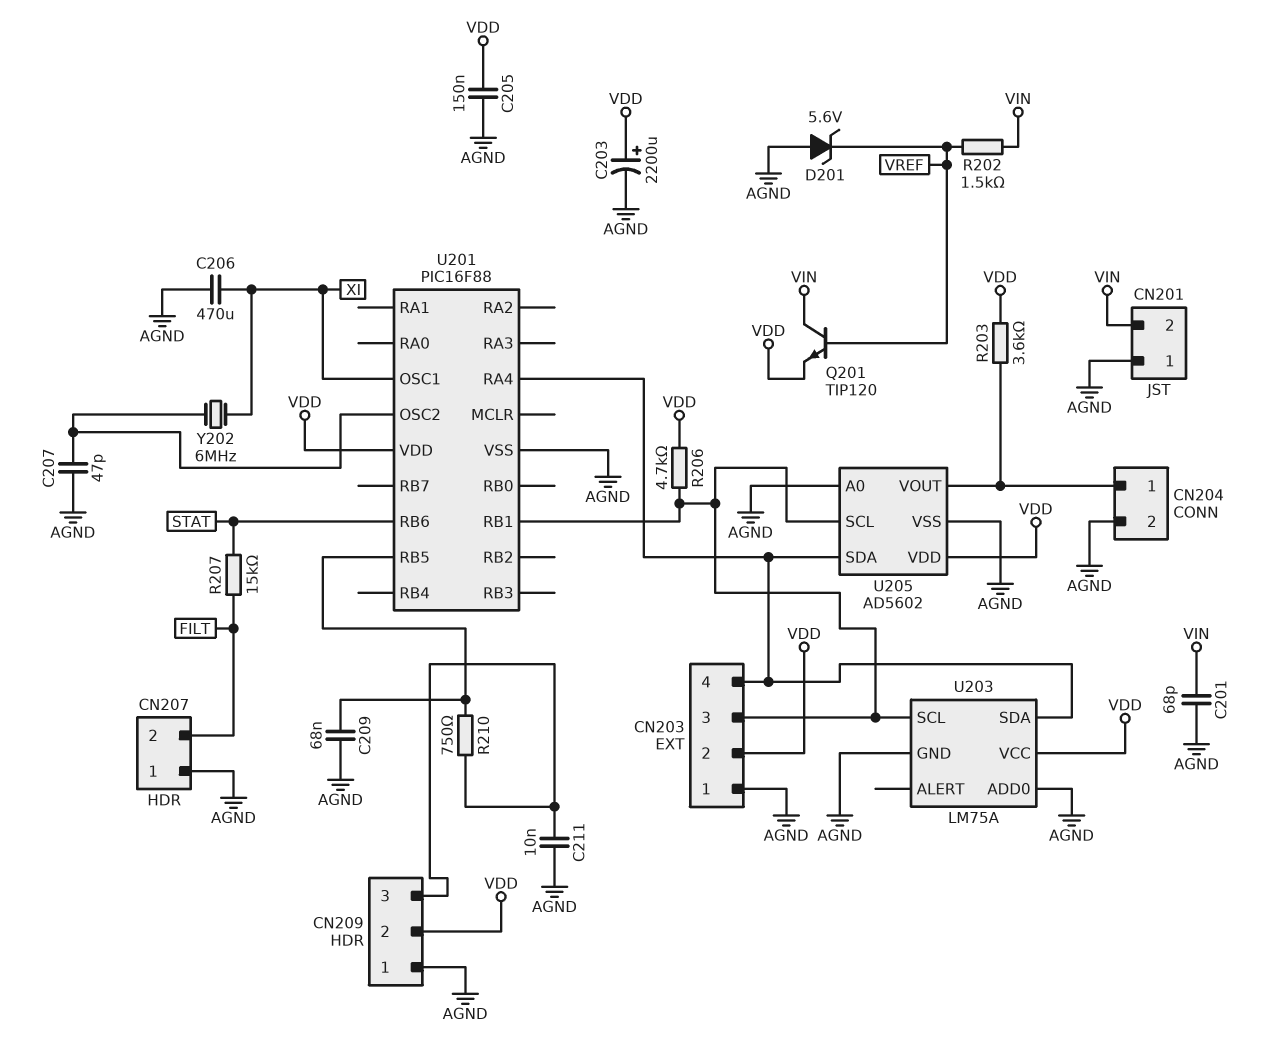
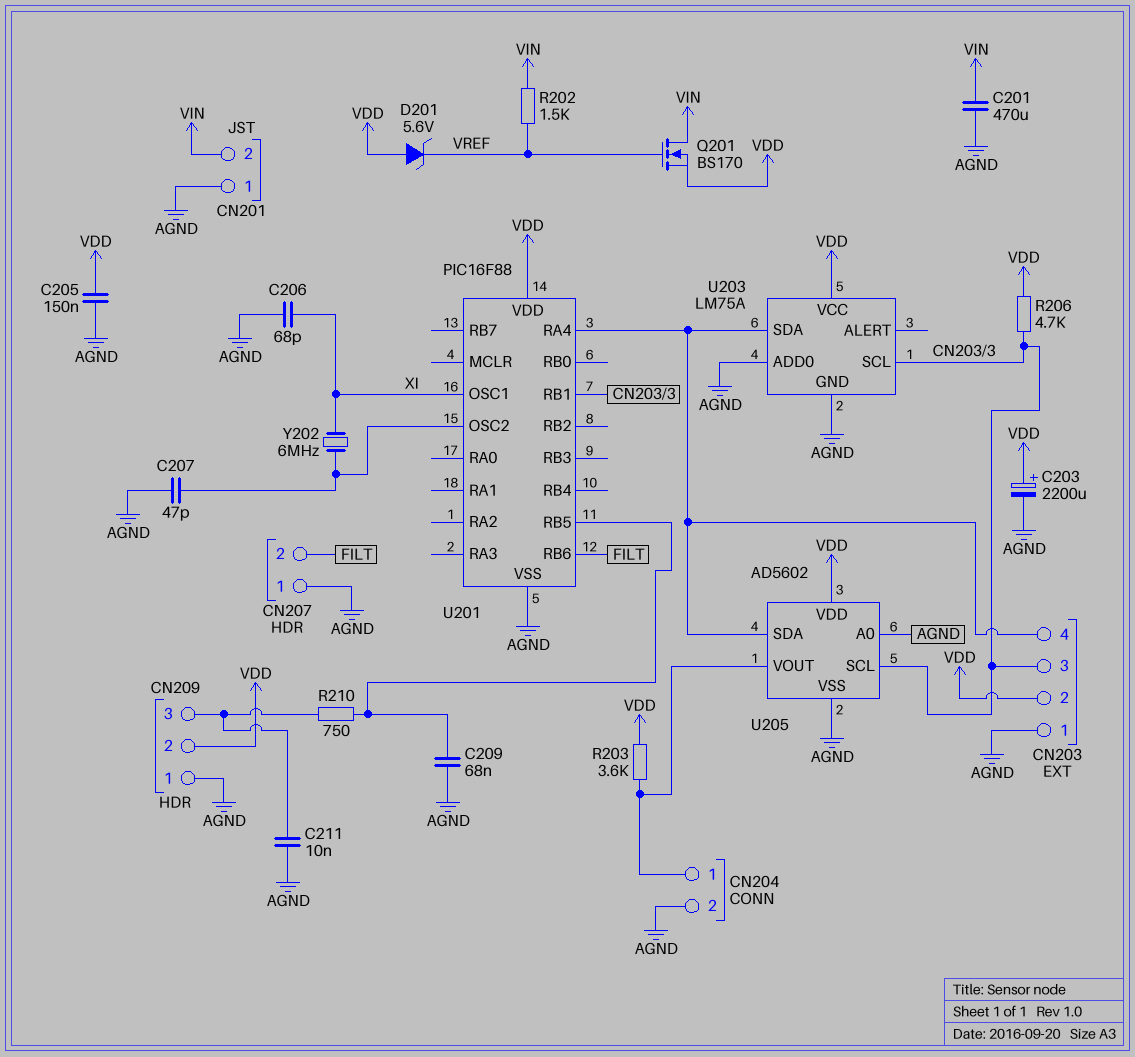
C201: 68pF (AGND, VIN) -> 470uF (AGND, VIN)
C206: 470uF (AGND, XI) -> 68pF (AGND, XI)
D201: zener 5.6V (A AGND, K VREF) -> zener 5.6V (A VDD, K VREF)
Q201: NPN TIP120 (B VREF, C VIN, E VDD) -> NMOS BS170 (G VREF, D VIN, S VDD)
R207: 15k (FILT, STAT) -> none
U201 pin RB6: STAT -> FILT

